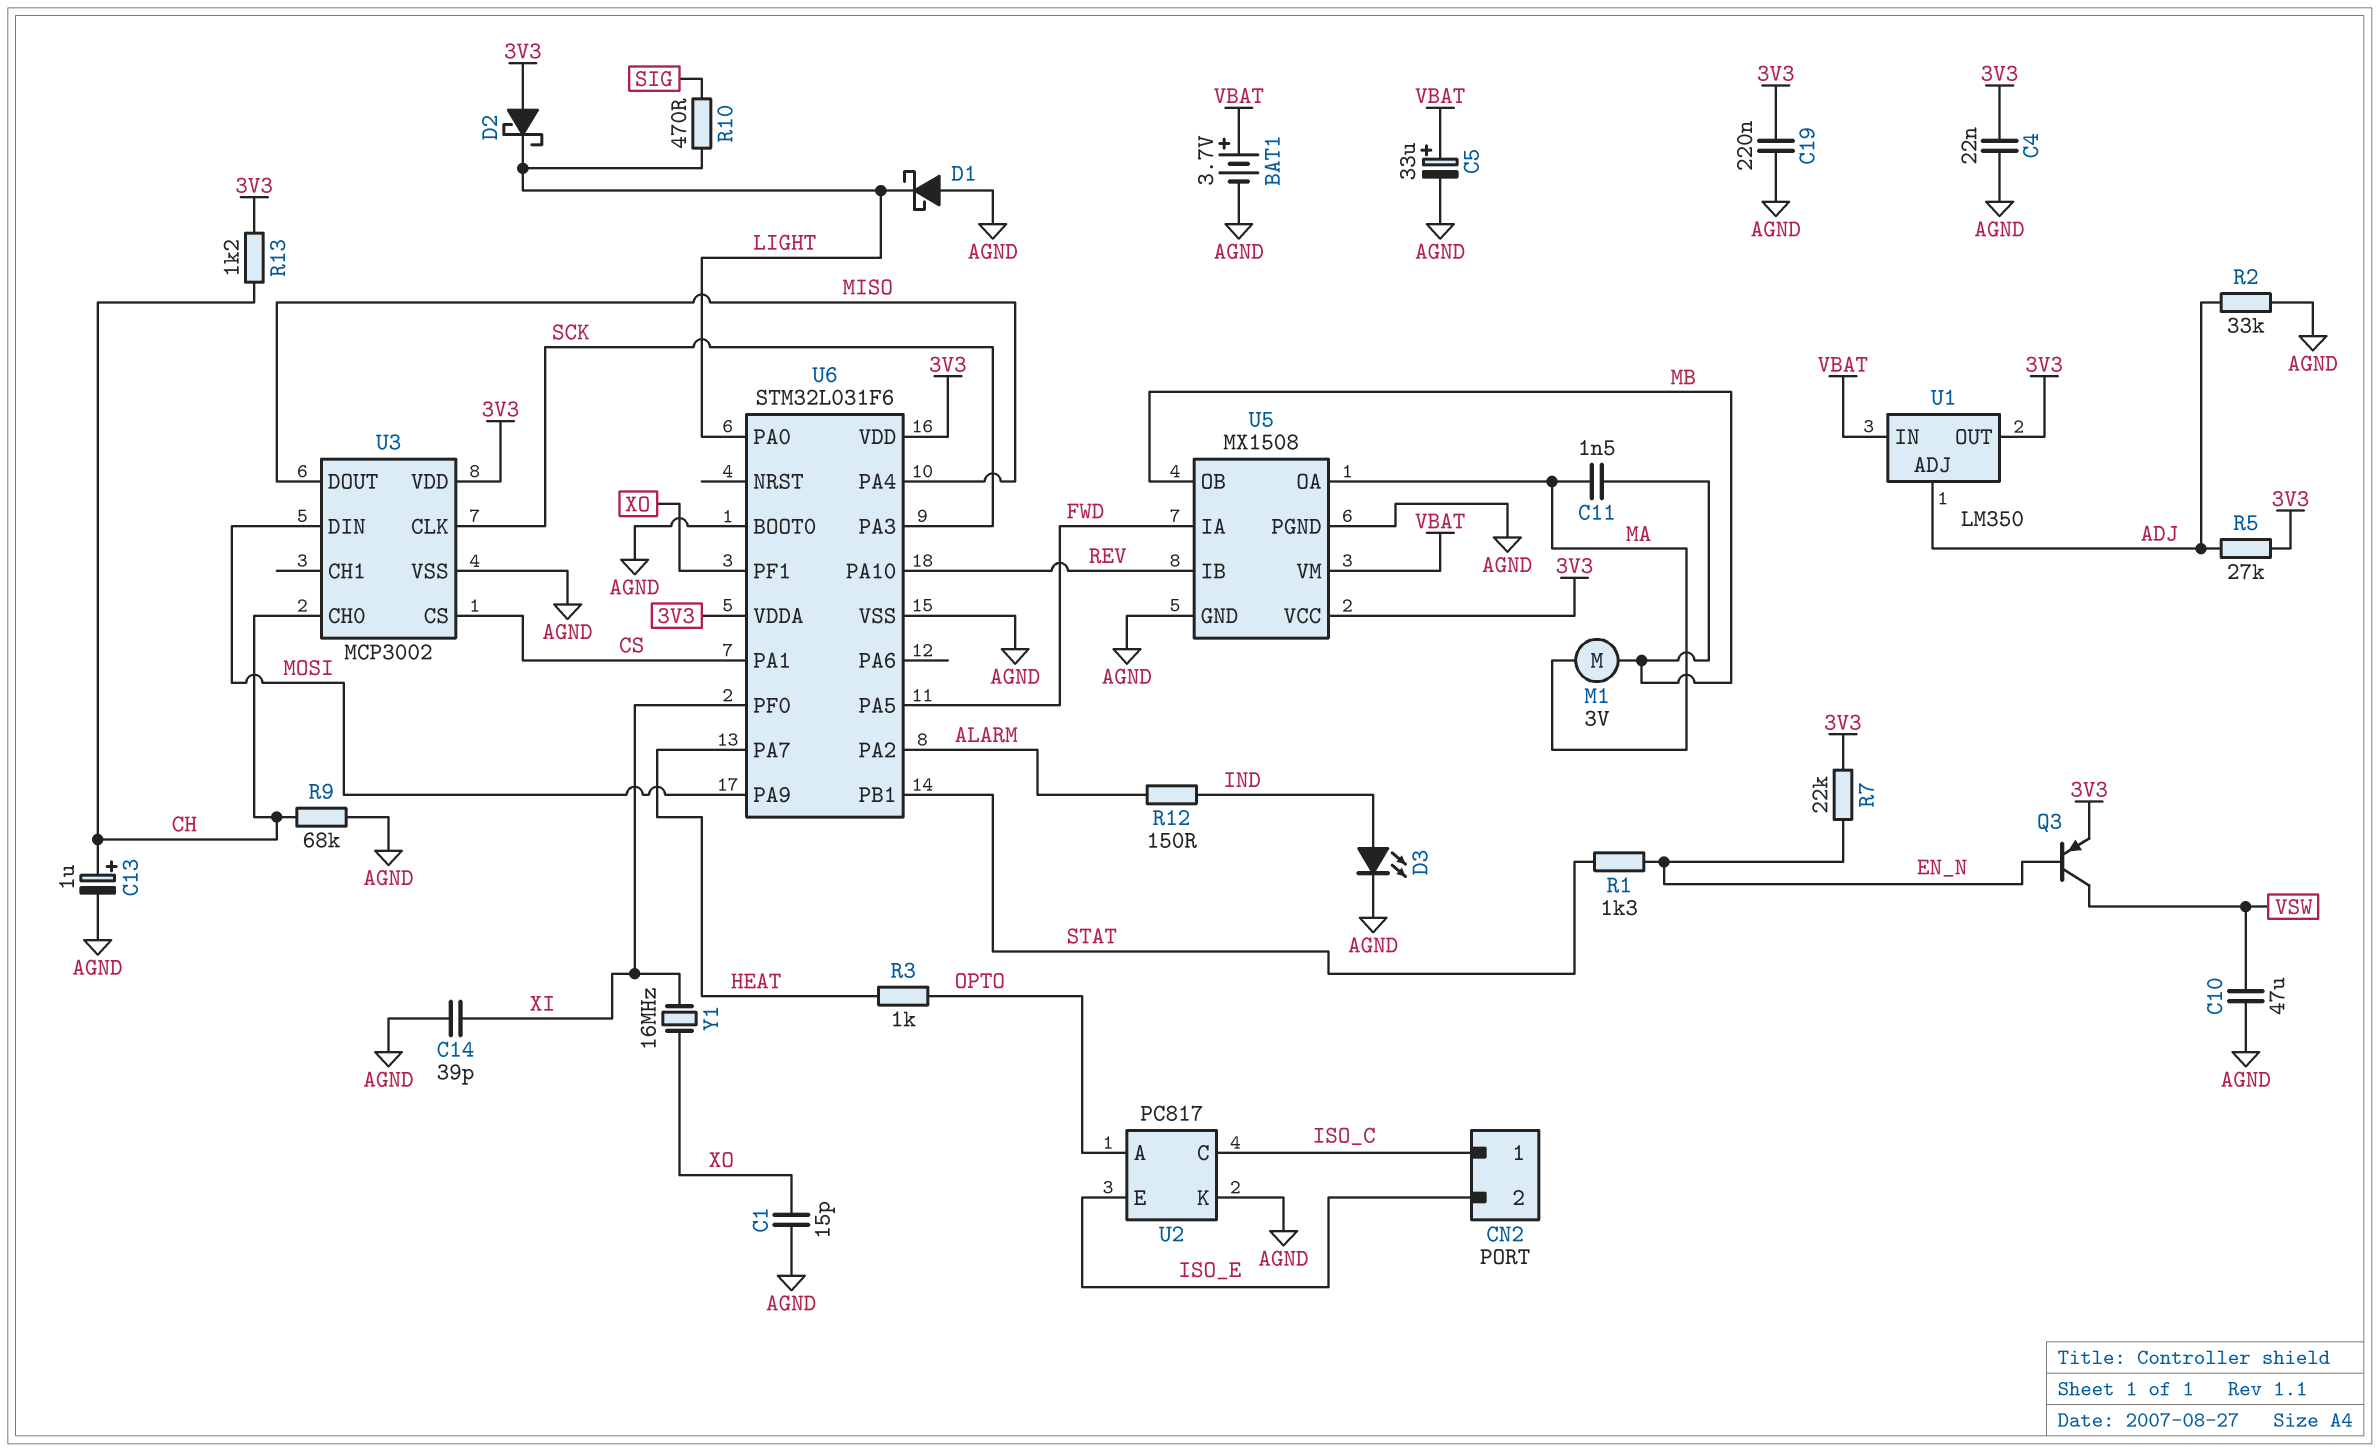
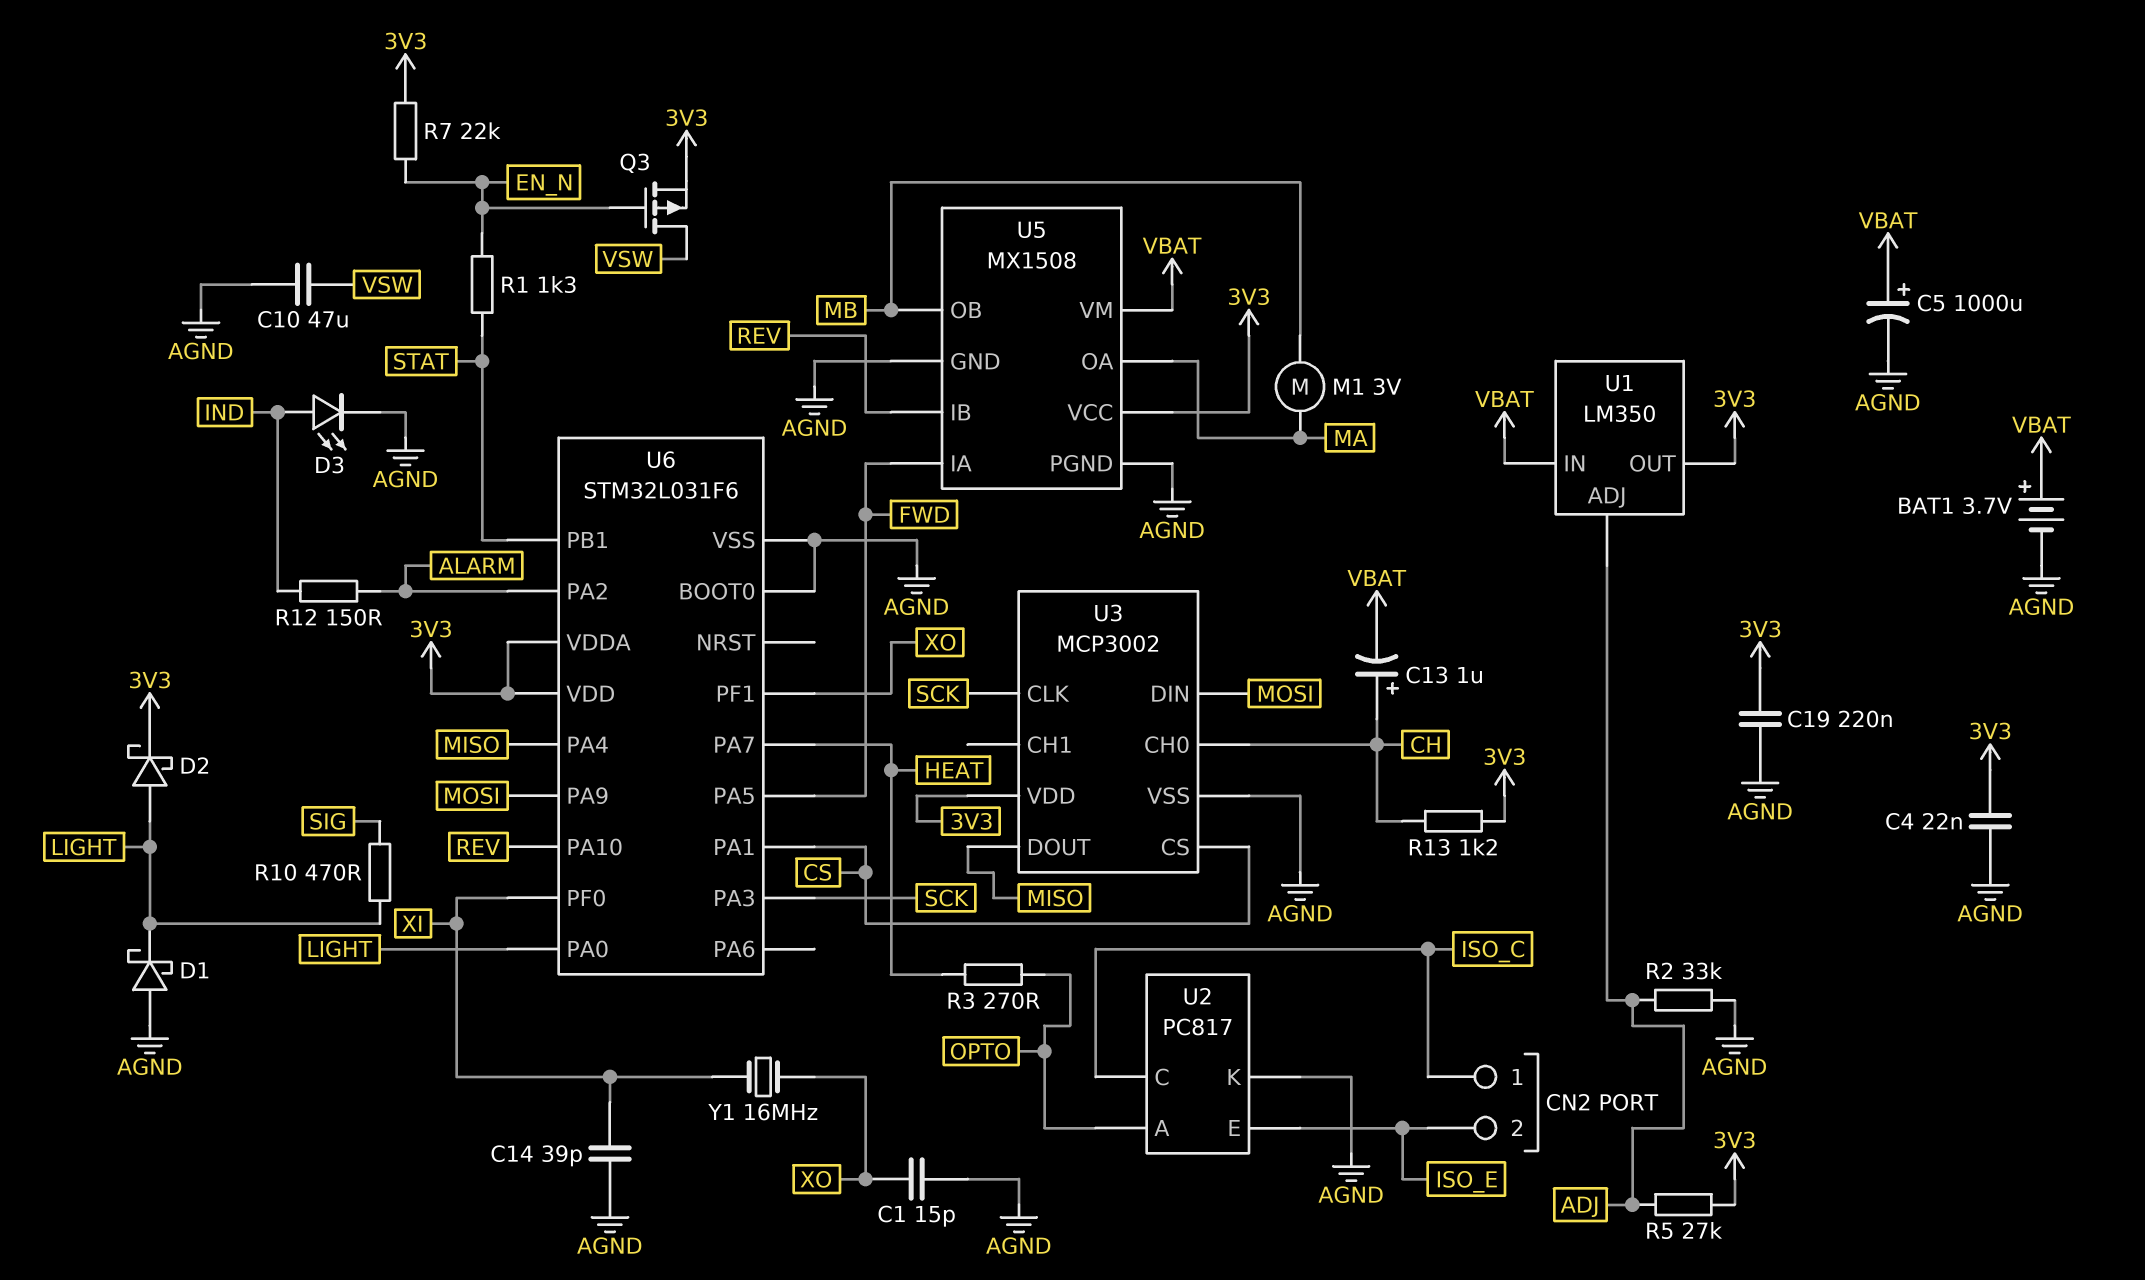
C5: 33uF (plus VBAT, minus AGND) -> 1000uF (plus VBAT, minus AGND)
C11: 1.5nF (MA, MB) -> none
C13: 1uF (plus CH, minus AGND) -> 1uF (plus CH, minus VBAT)
D2: schottky (A 3V3, K LIGHT) -> schottky (A LIGHT, K 3V3)
Q3: PNP (B EN_N, C VSW, E 3V3) -> PMOS (G EN_N, D VSW, S 3V3)
R3: 1k (HEAT, OPTO) -> 270 (HEAT, OPTO)
R9: 68k (AGND, CH) -> none

